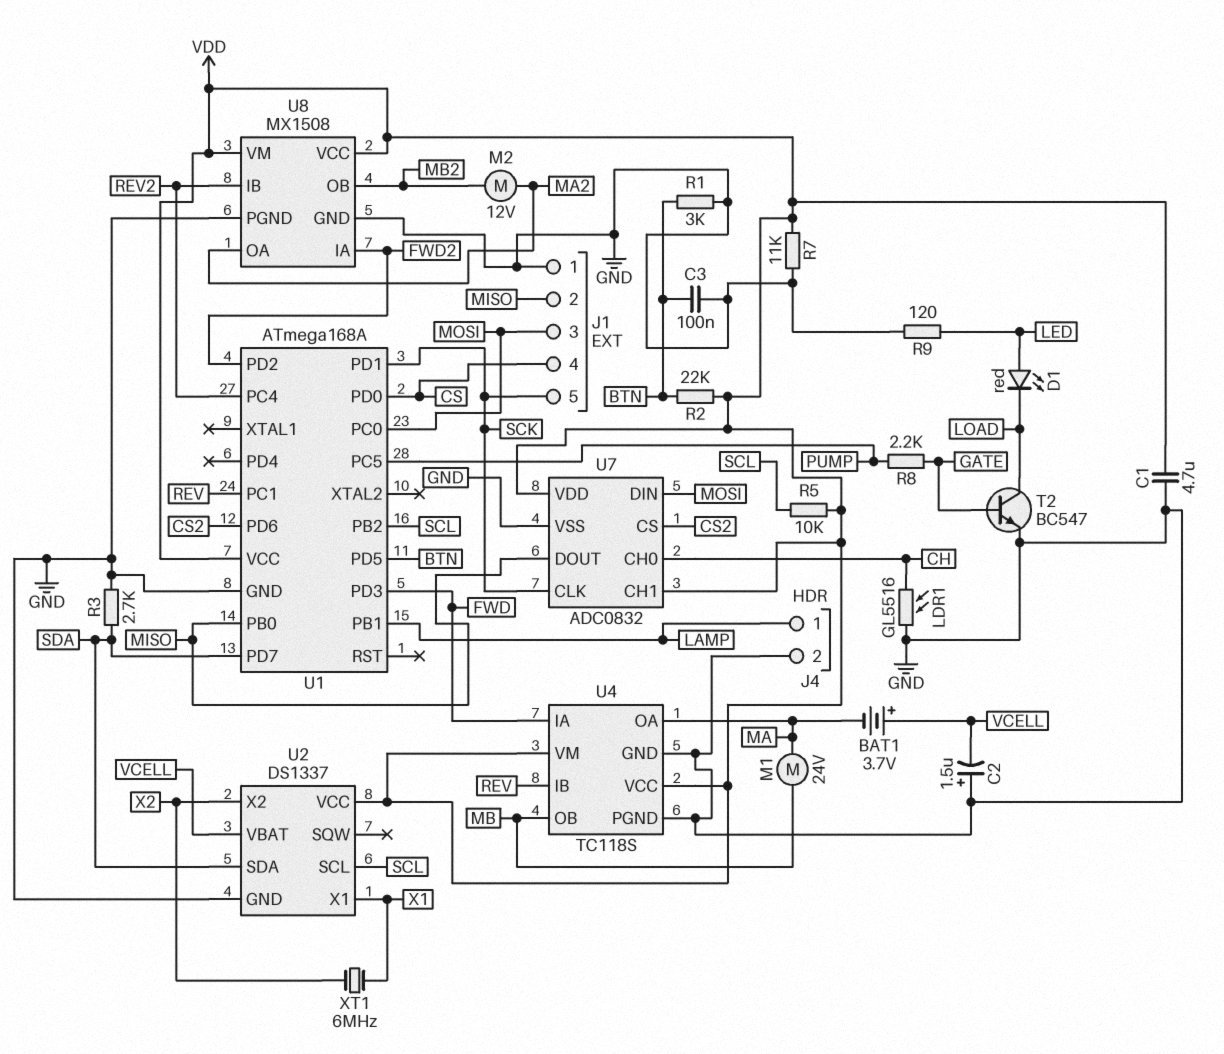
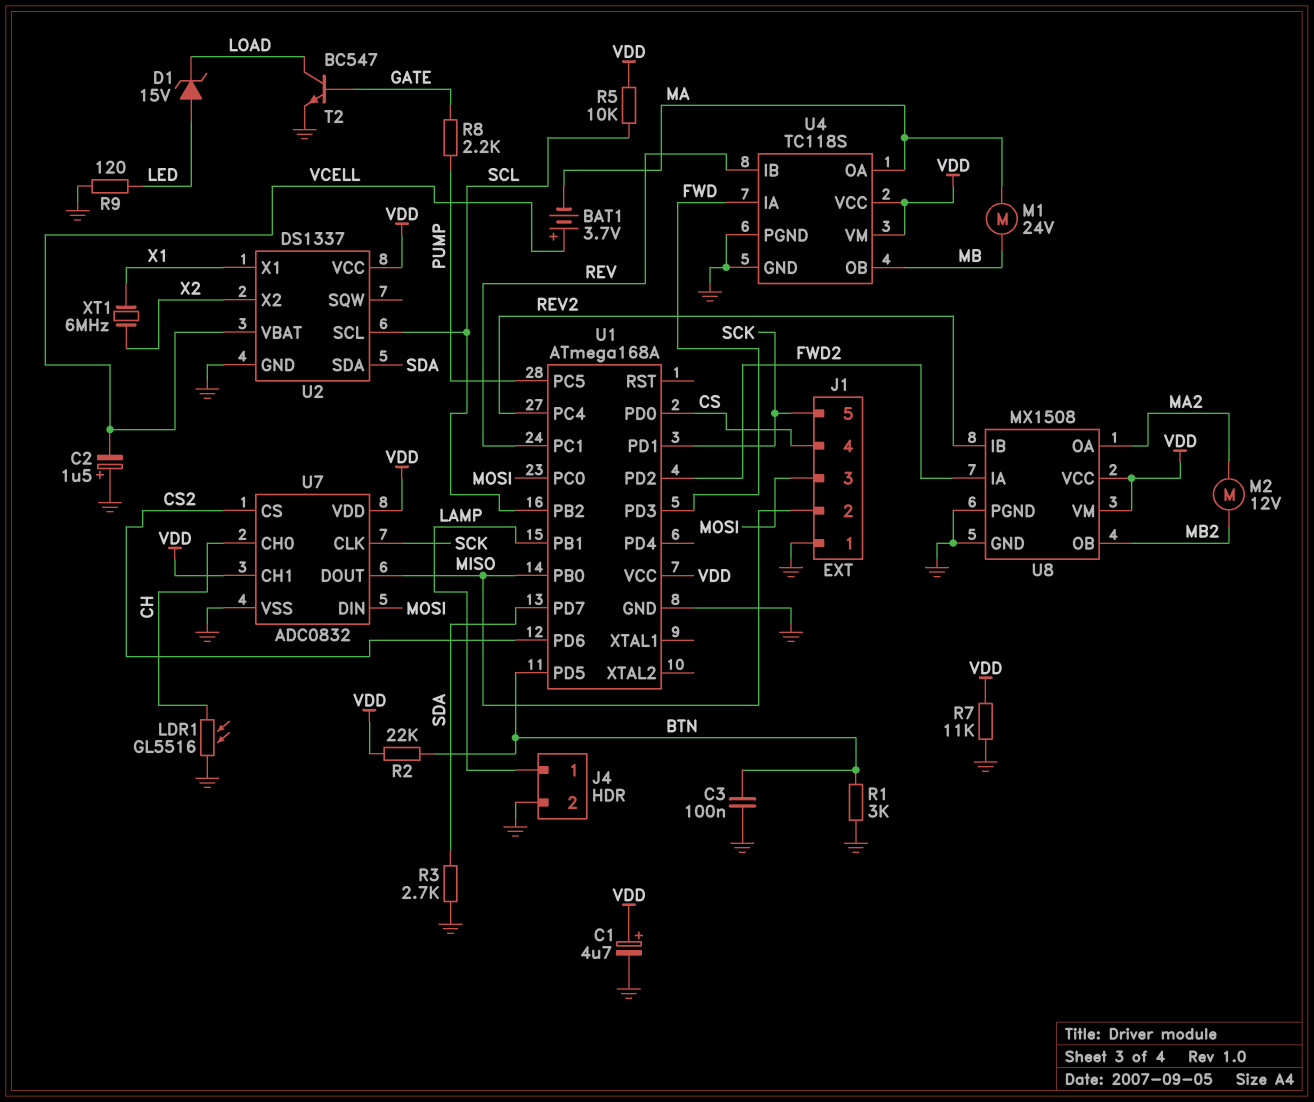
C1: 4.7uF (GND, VDD) -> 4.7uF (plus VDD, minus GND)
D1: LED red (A LED, K LOAD) -> zener 15V (A LED, K LOAD)

